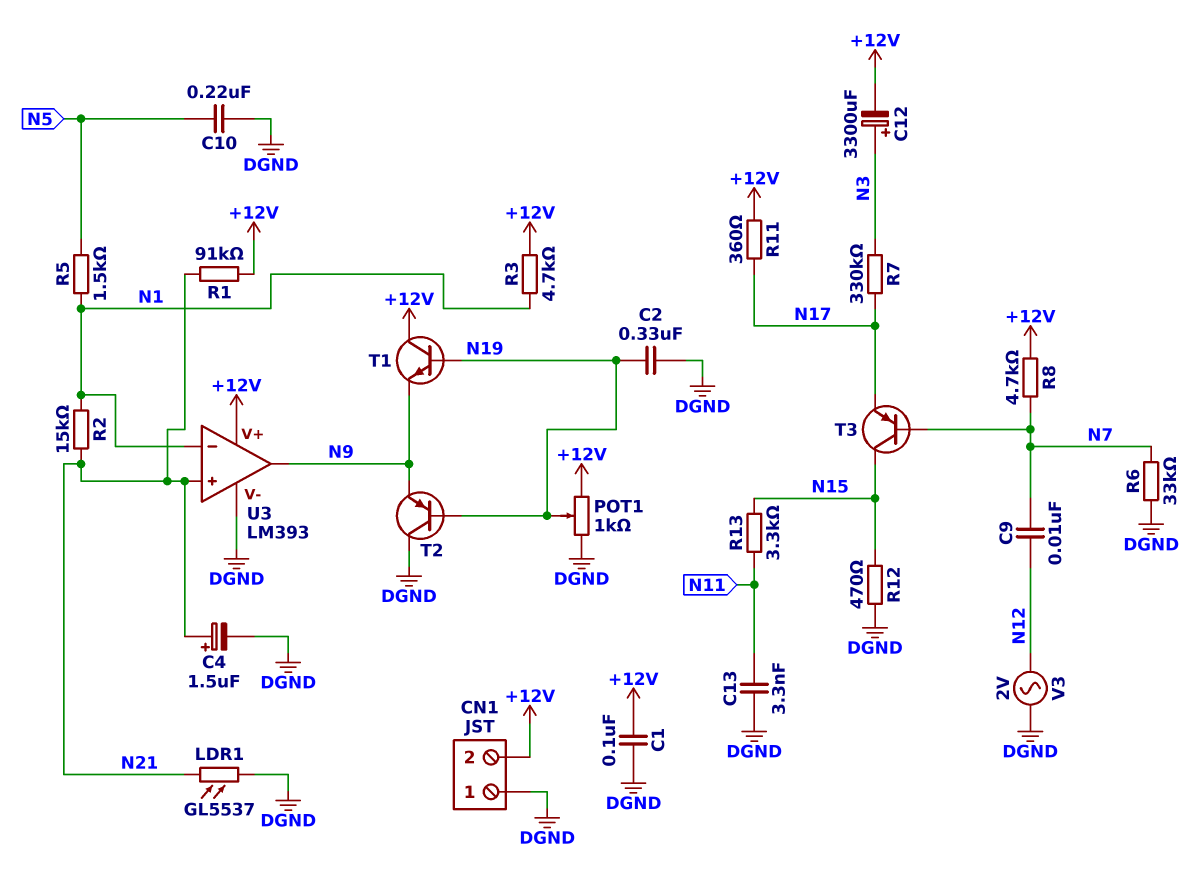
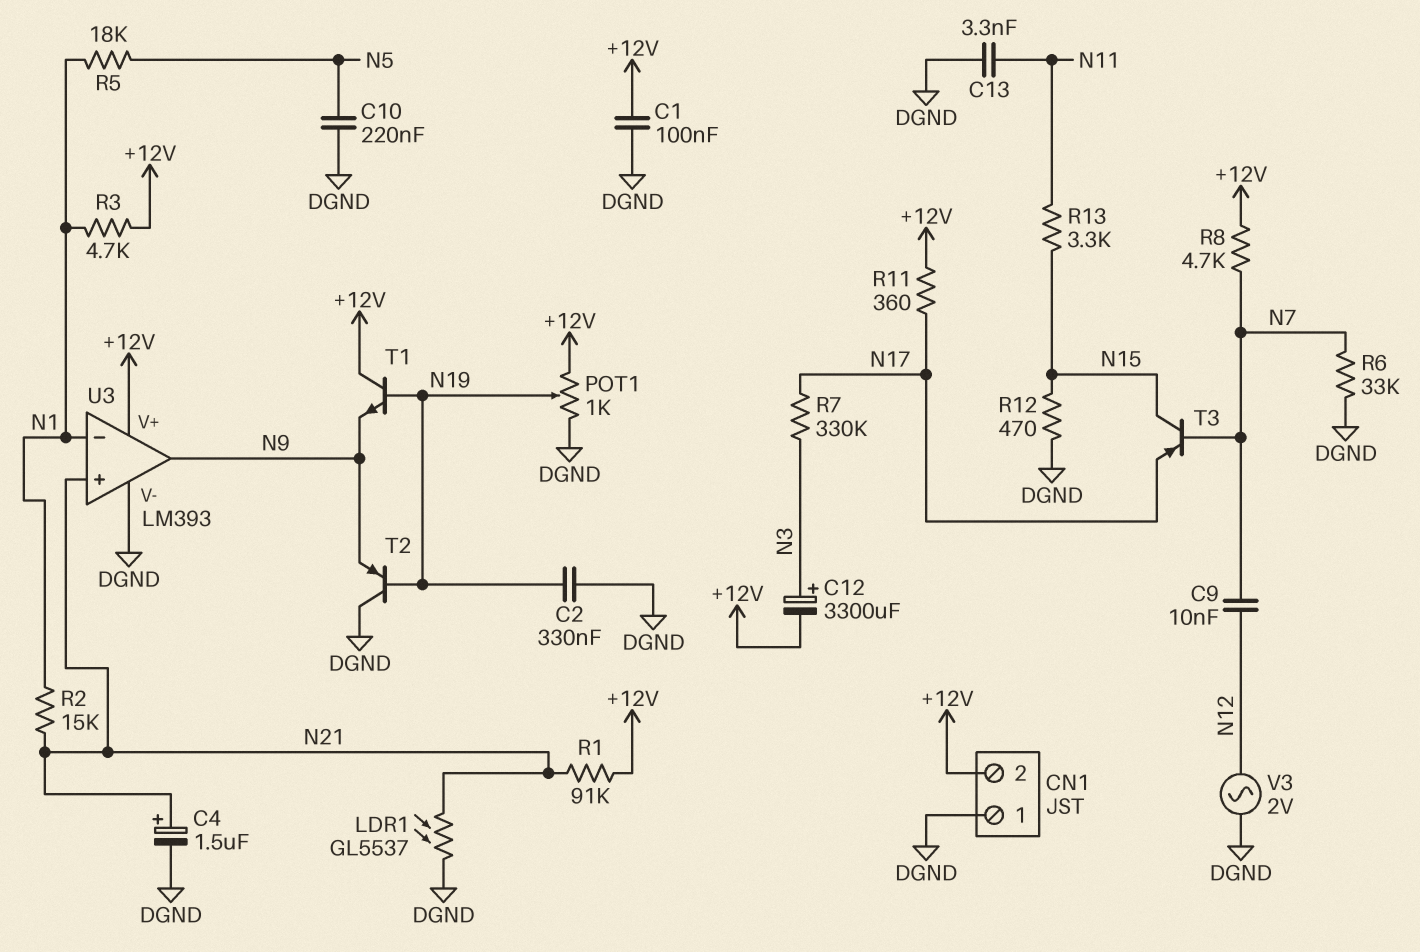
R5: 1.5k (N1, N5) -> 18k (N1, N5)

